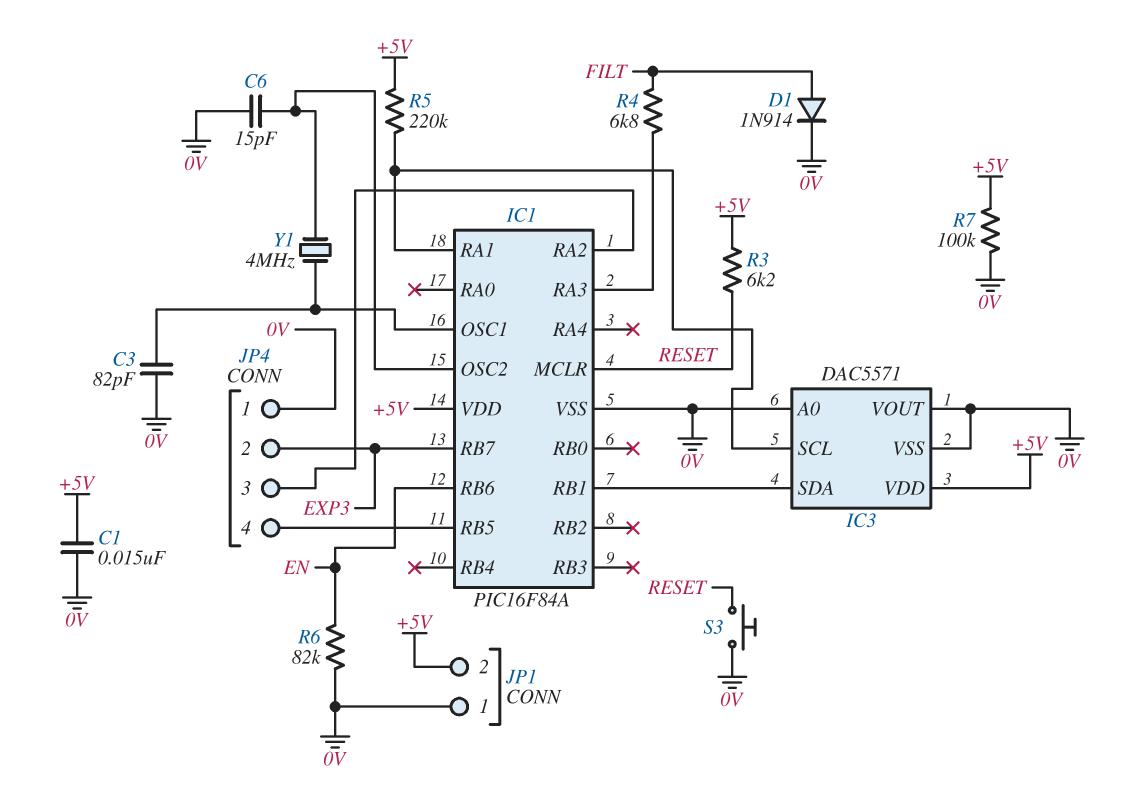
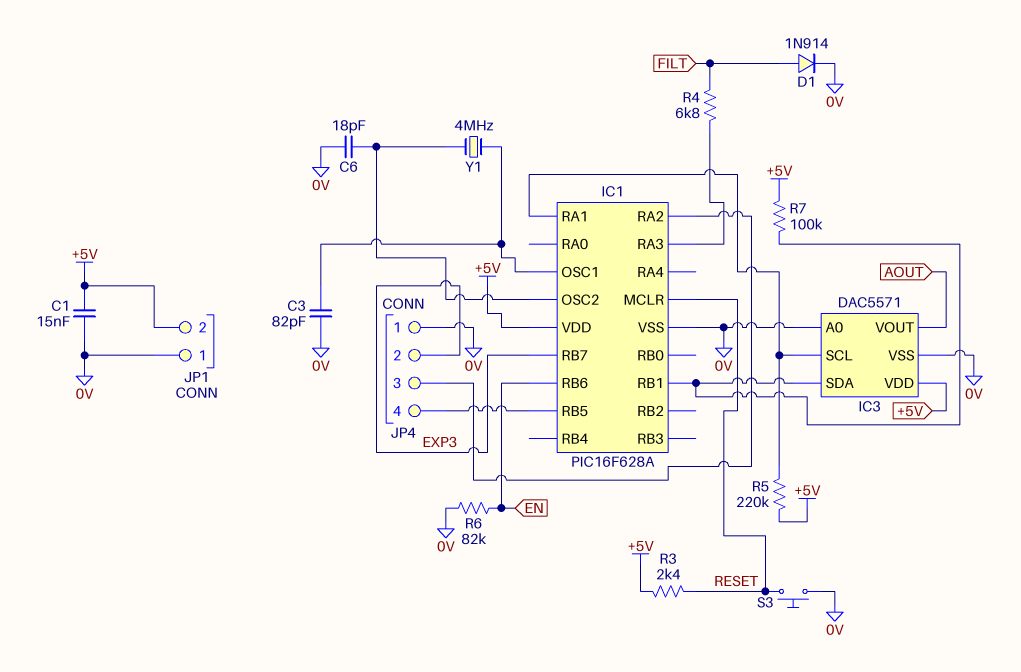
C6: 15pF (0V, IC1/OSC2) -> 18pF (0V, IC1/OSC2)
IC1: PIC16F84A -> PIC16F628A
IC3 pin VOUT: 0V -> AOUT
R3: 6.2k (+5V, RESET) -> 2.4k (+5V, RESET)
R7: 100k (+5V, 0V) -> 100k (+5V, IC1/RB1)

